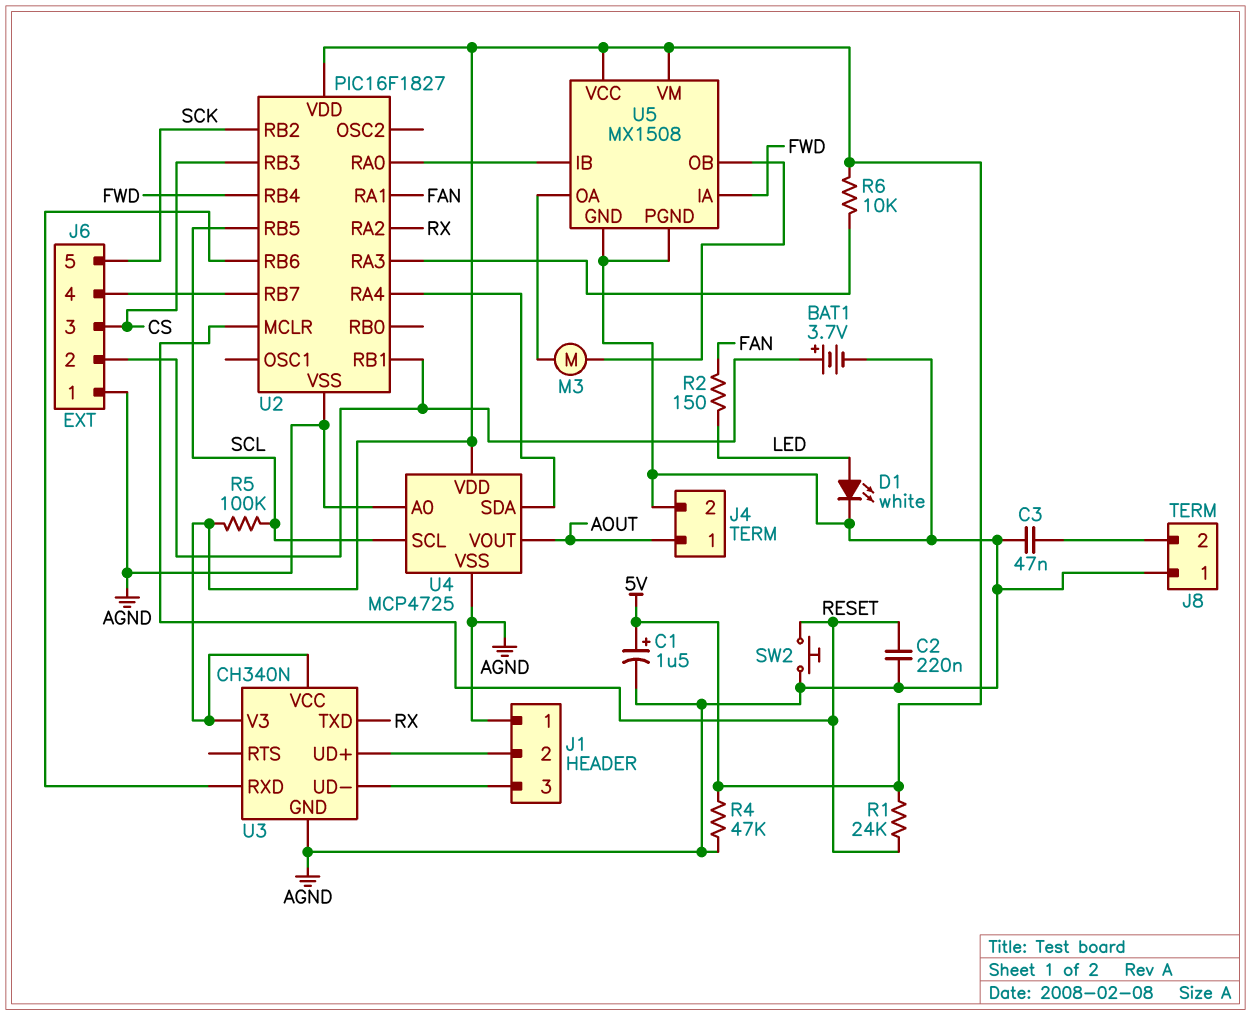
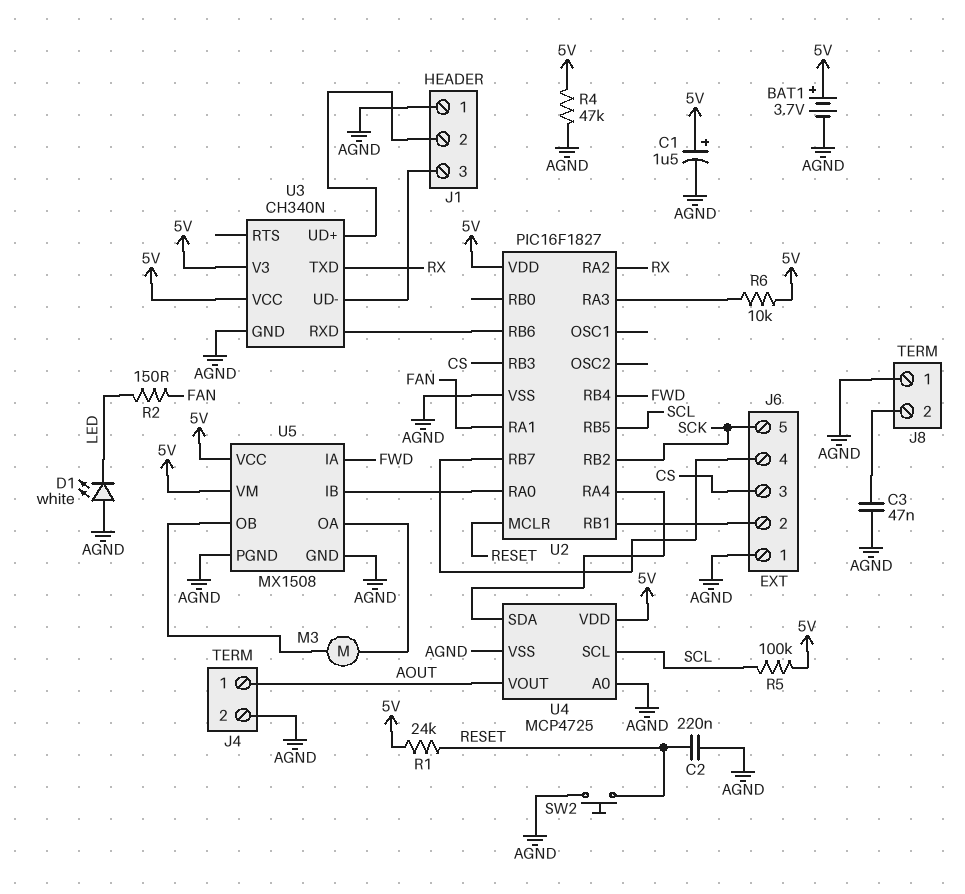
BAT1: 3.7V (plus J6/2, minus AGND) -> 3.7V (plus 5V, minus AGND)
D1: LED white (A LED, K AGND) -> LED white (A AGND, K LED)

